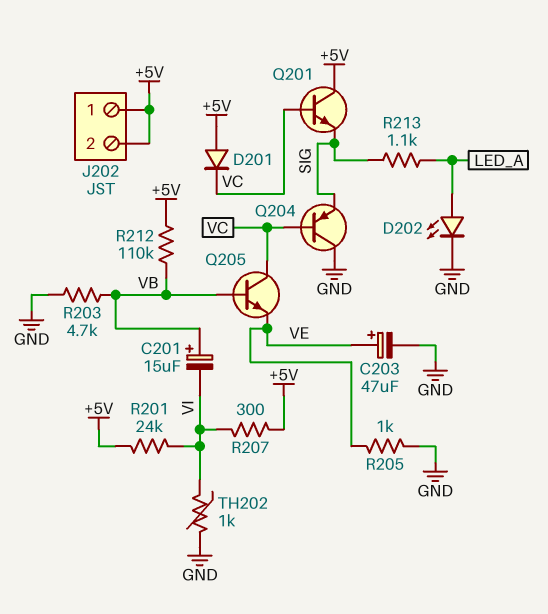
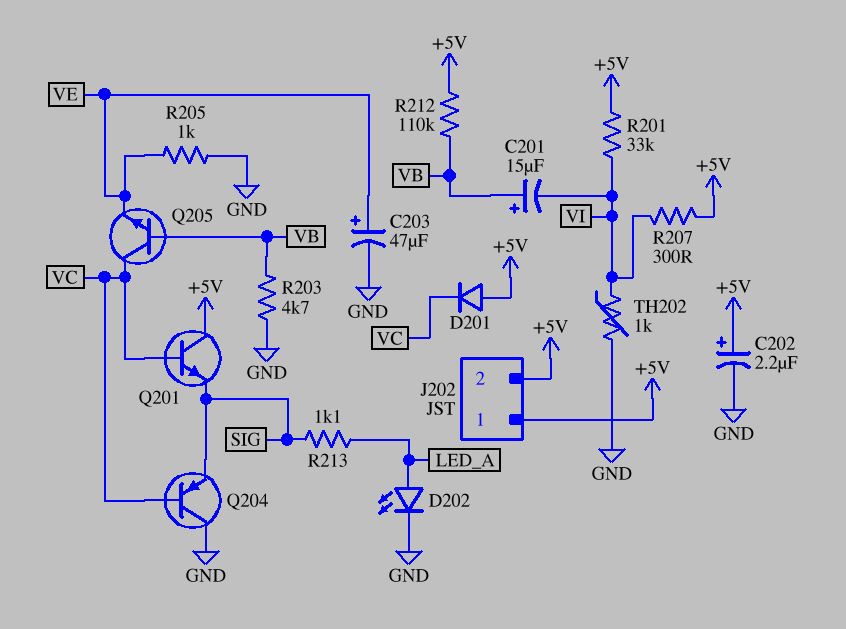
C202: none -> 2.2uF (plus +5V, minus GND)
R201: 24k (+5V, VI) -> 33k (+5V, VI)

